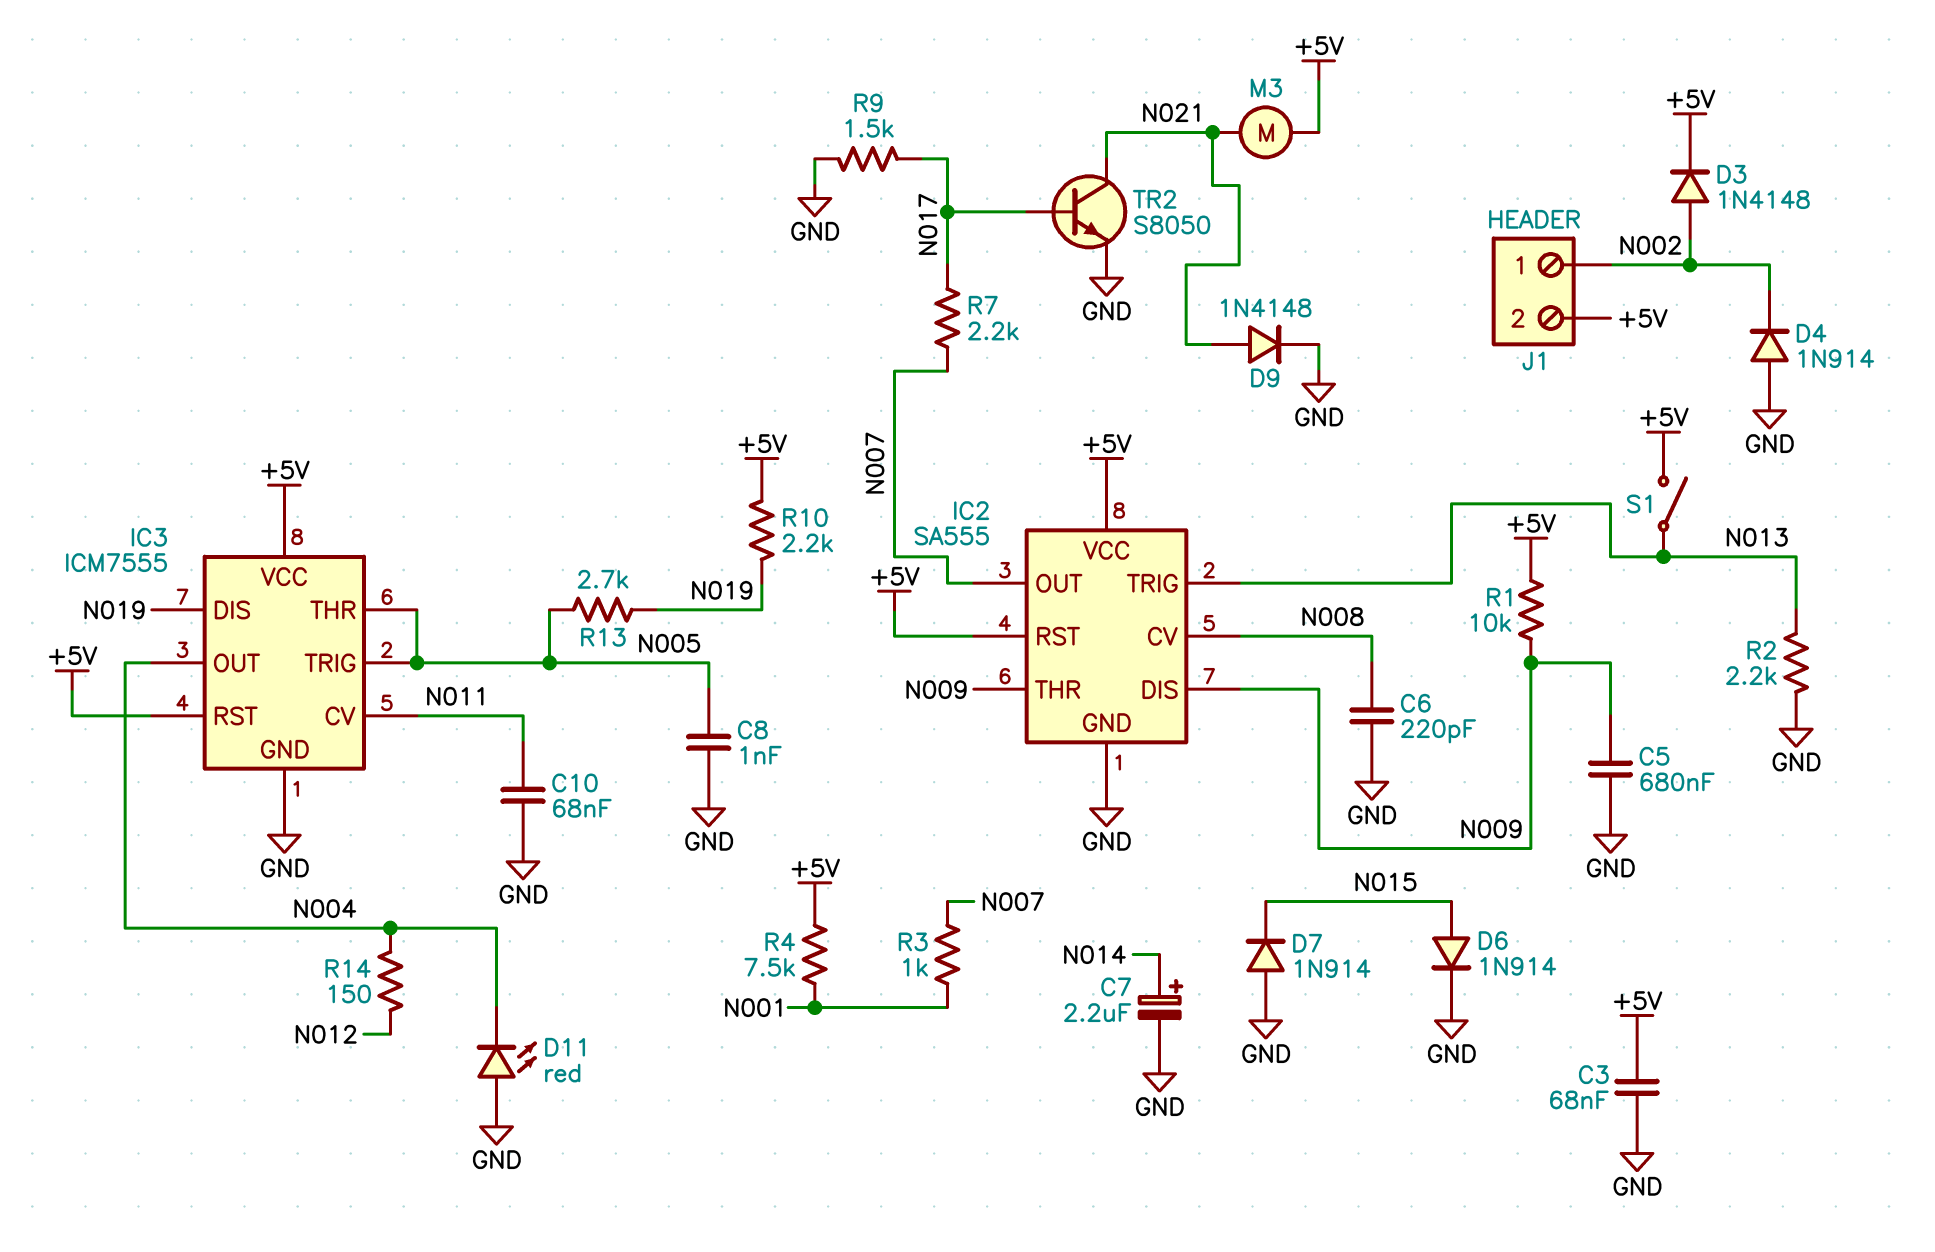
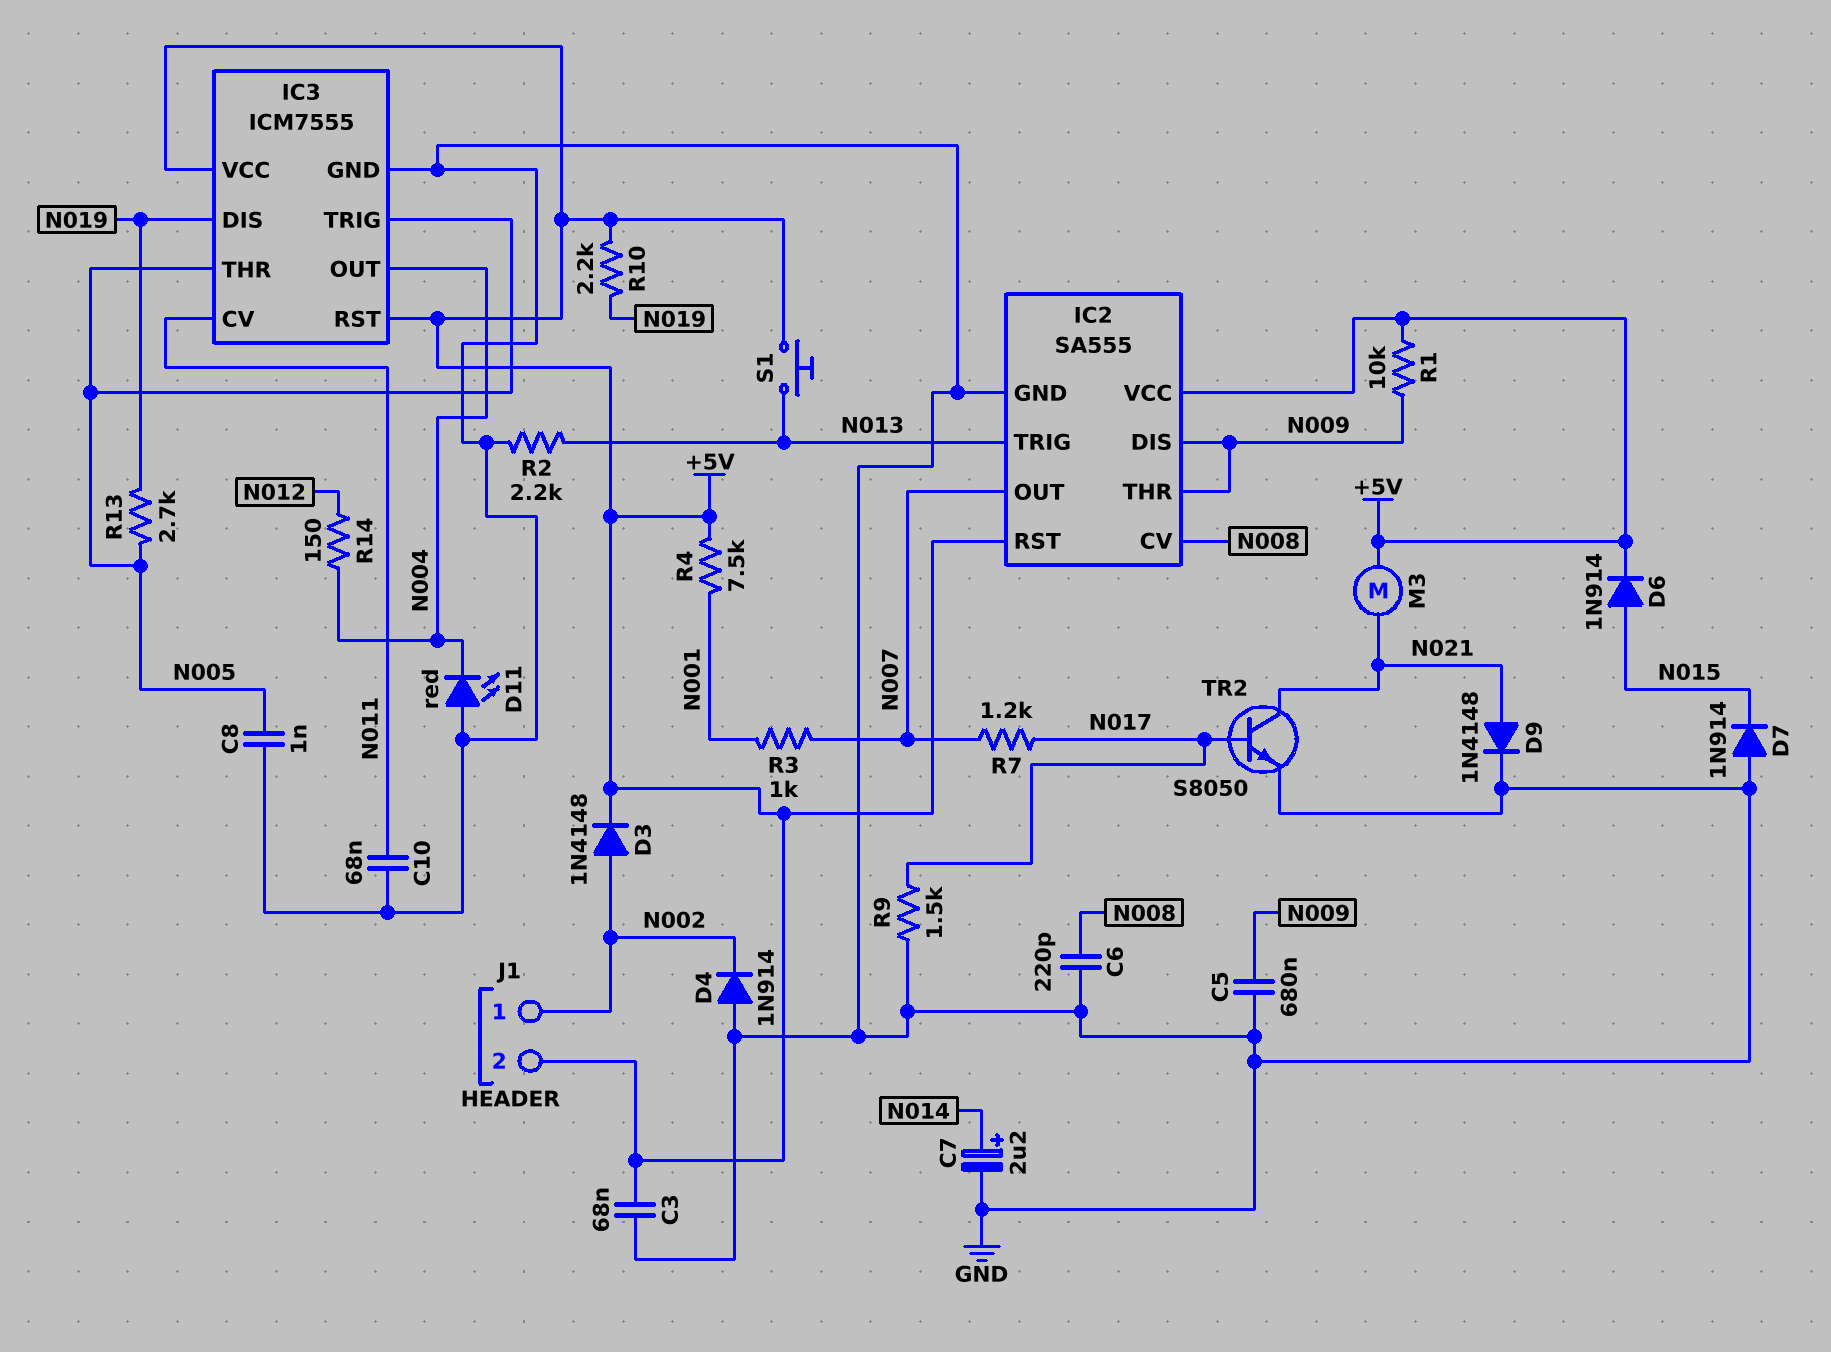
D6: diode 1N914 (A N015, K GND) -> diode 1N914 (A N015, K +5V)
R7: 2.2k (N007, N017) -> 1.2k (N007, N017)
S1: switch (+5V, N013) -> button (+5V, N013)

